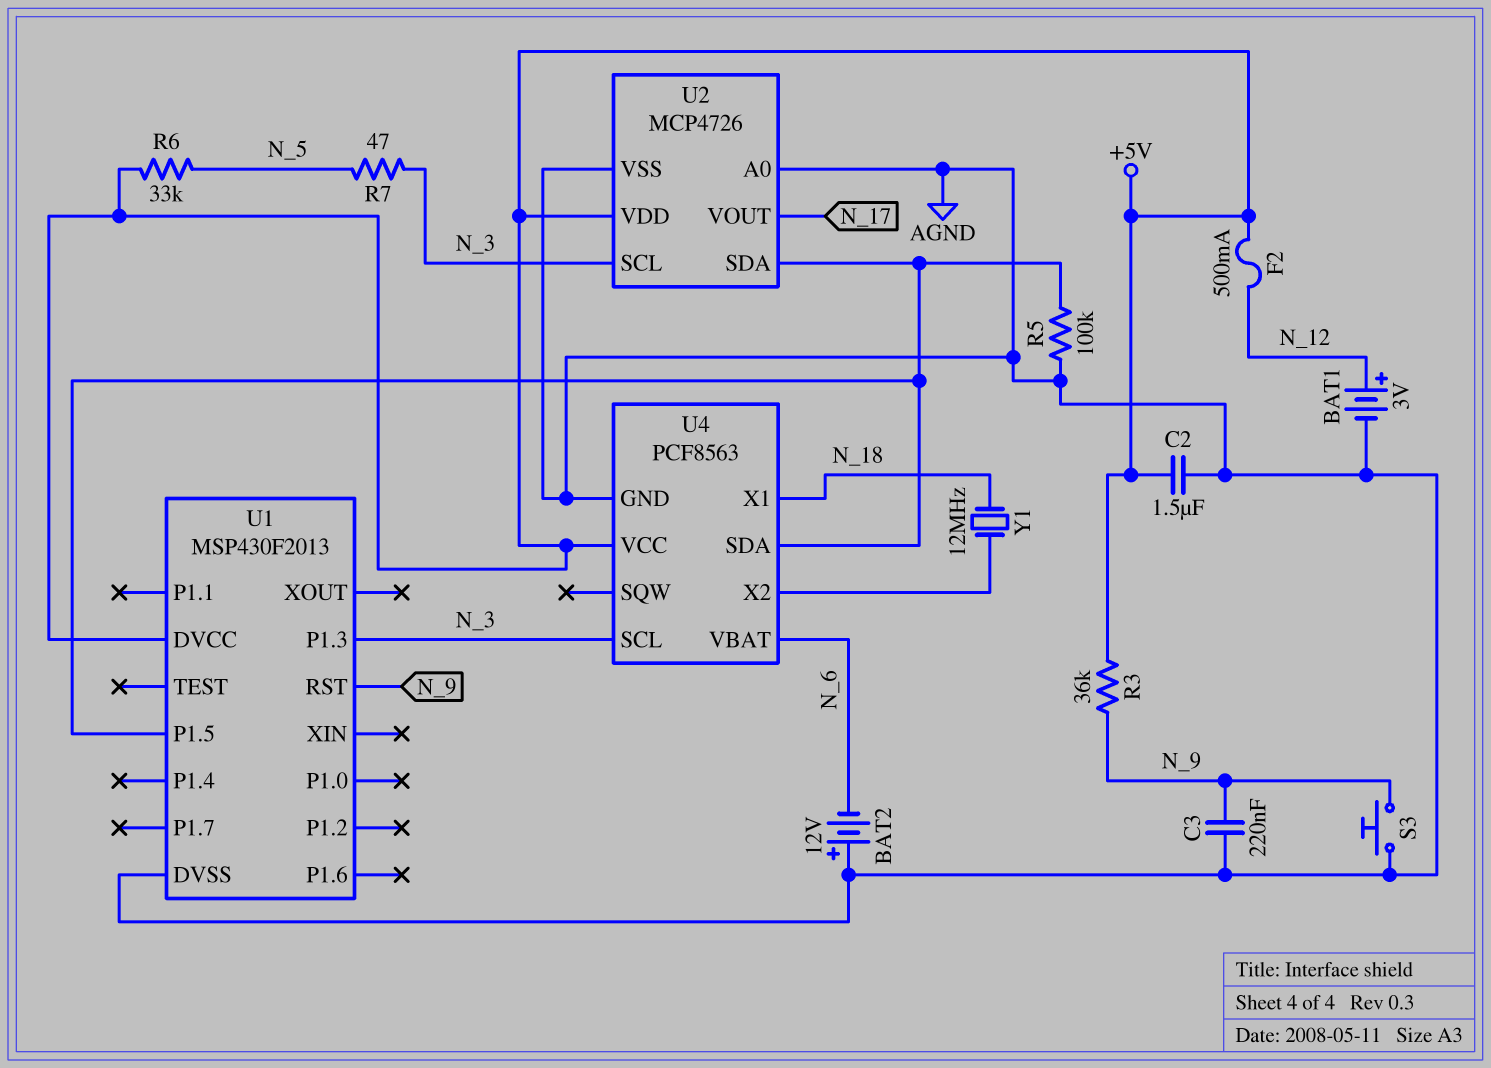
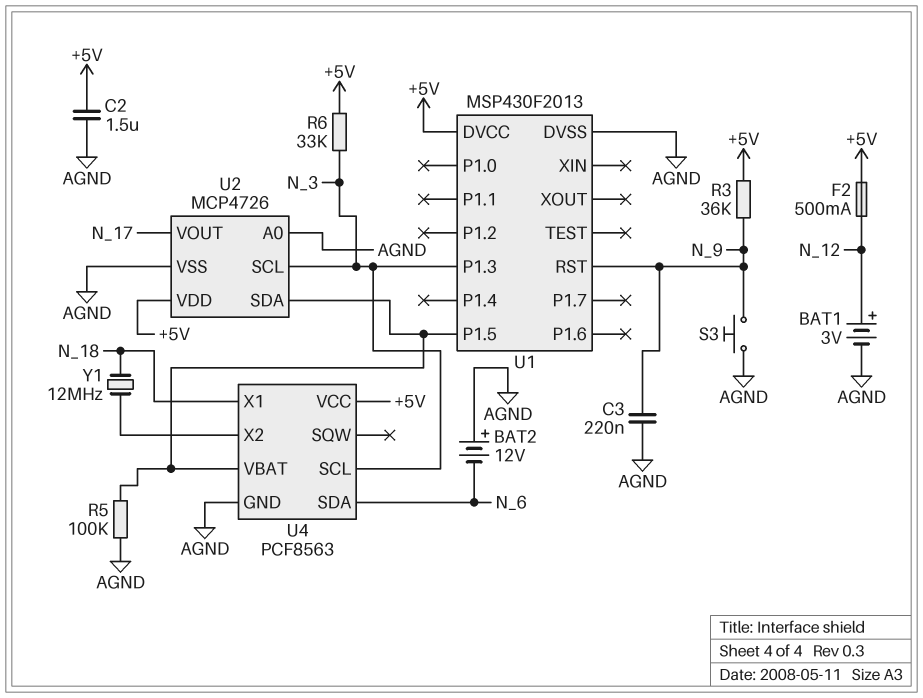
R6: 33k (+5V, N_5) -> 33k (+5V, N_3)
R7: 47 (N_3, N_5) -> none
U4 pin SDA: U1/P1.5 -> N_6
U4 pin VBAT: N_6 -> U1/P1.5

